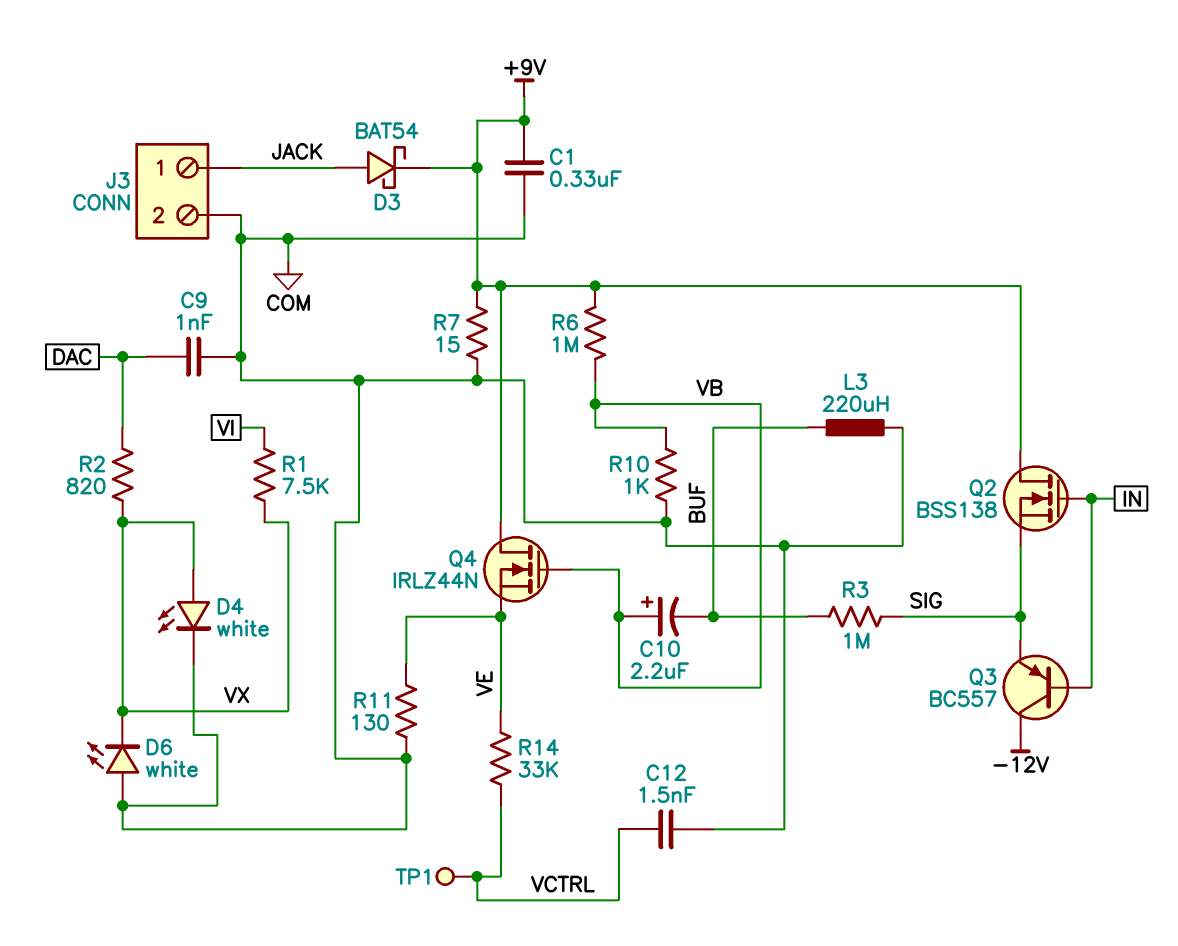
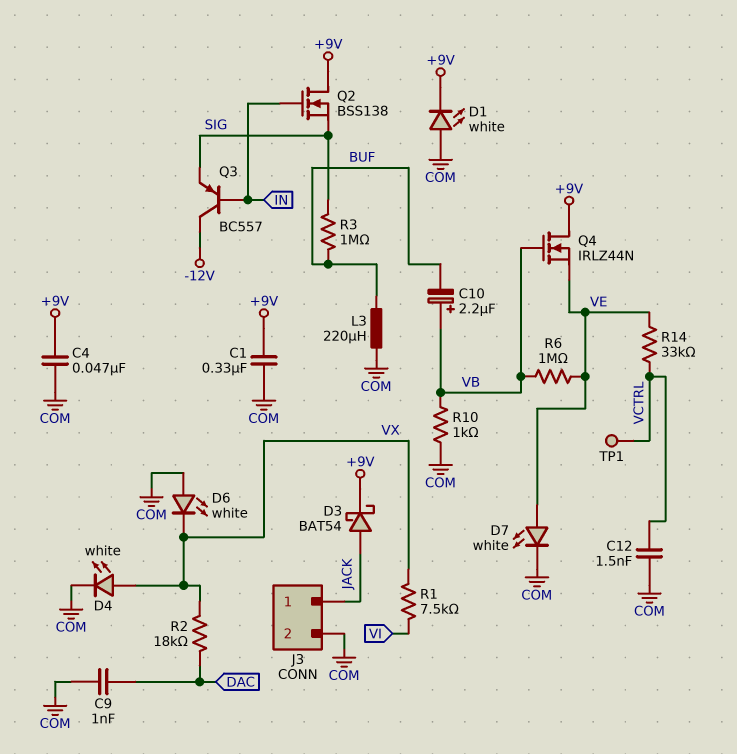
C4: none -> 47nF (+9V, COM)
D1: none -> LED white (A COM, K +9V)
D7: none -> LED white (A VE, K COM)
R2: 820 (DAC, VX) -> 18k (DAC, VX)
R6: 1M (+9V, VB) -> 1M (VB, VE)
R7: 15 (+9V, COM) -> none
R11: 130 (COM, VE) -> none

